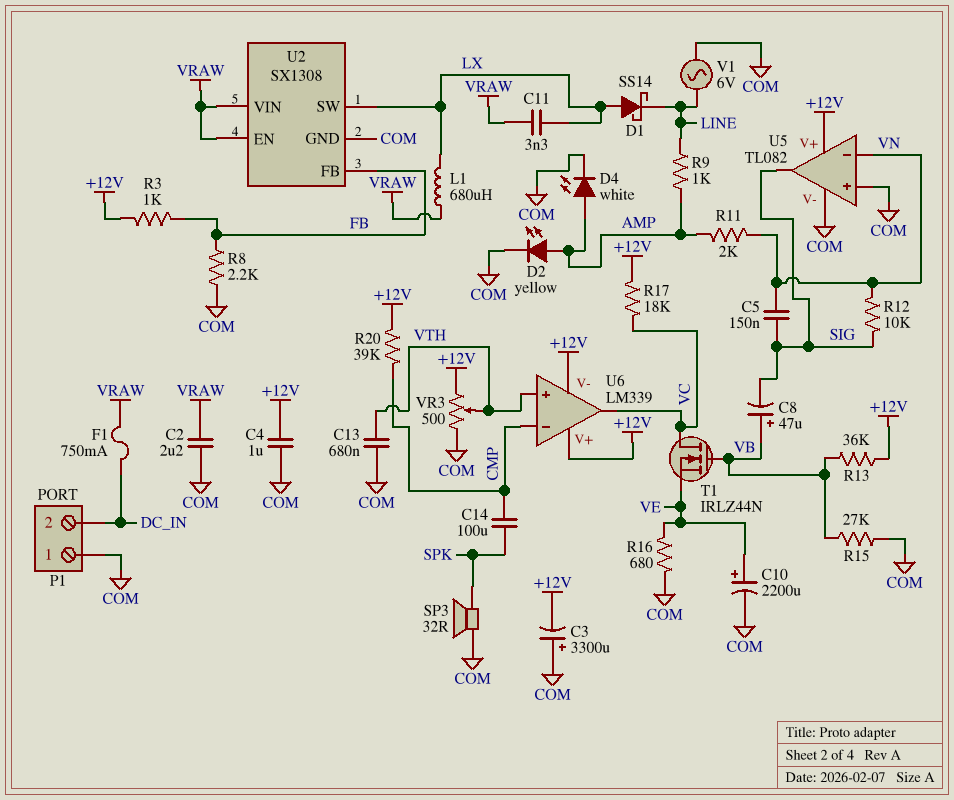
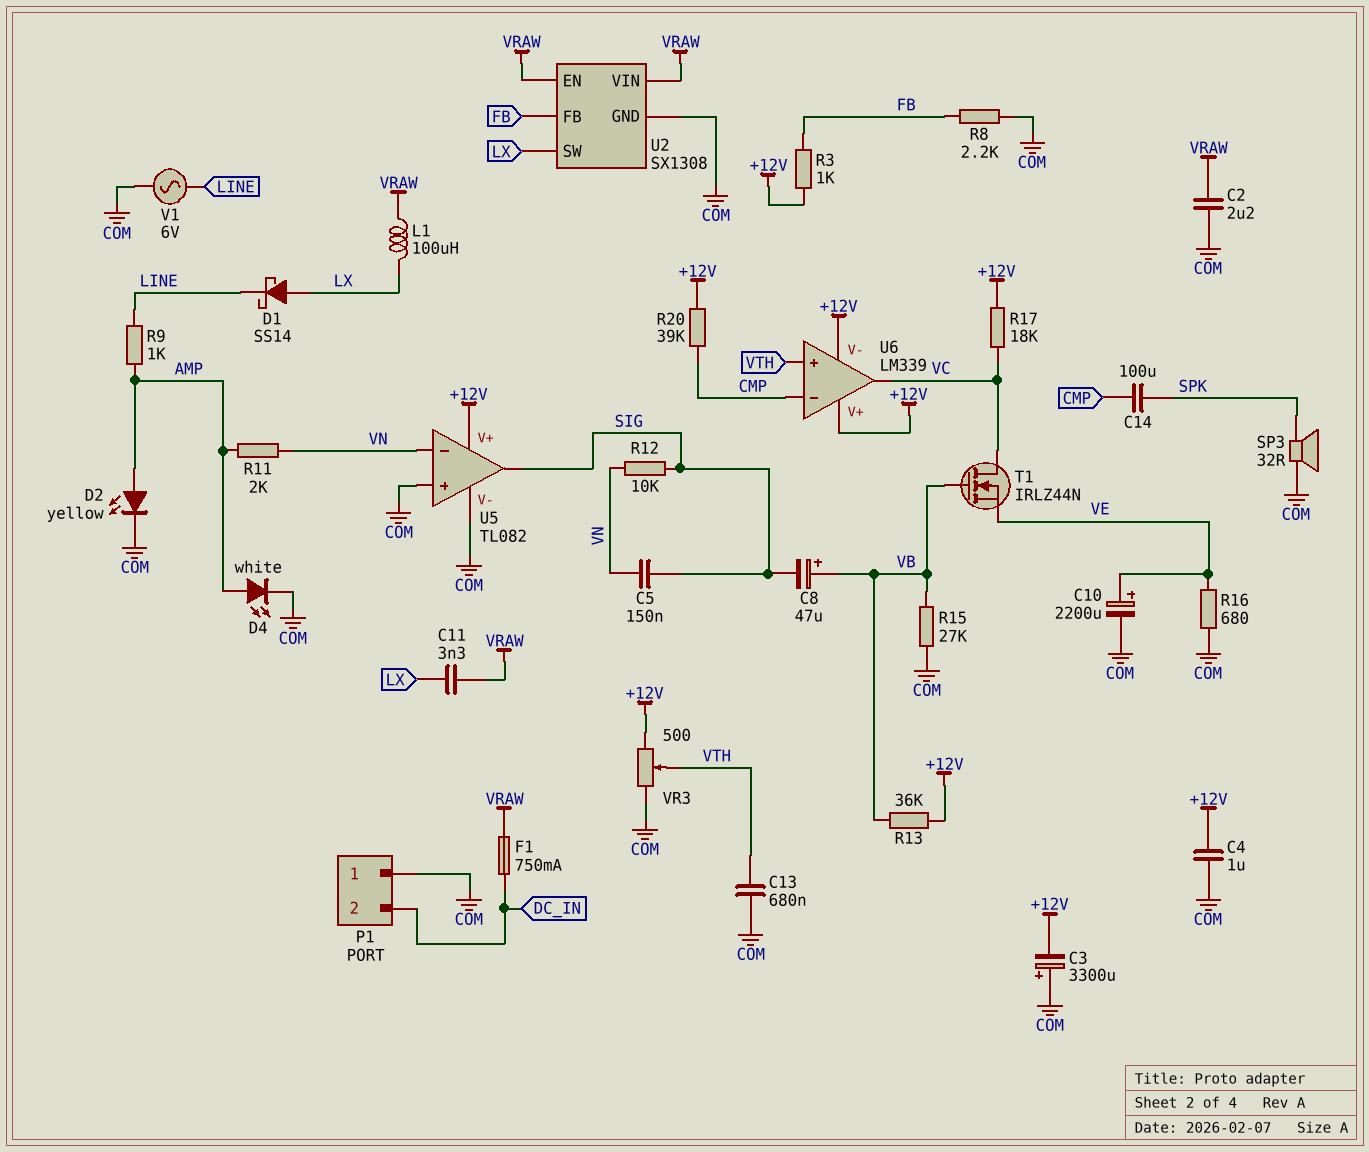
L1: 680uH (LX, VRAW) -> 100uH (LX, VRAW)

